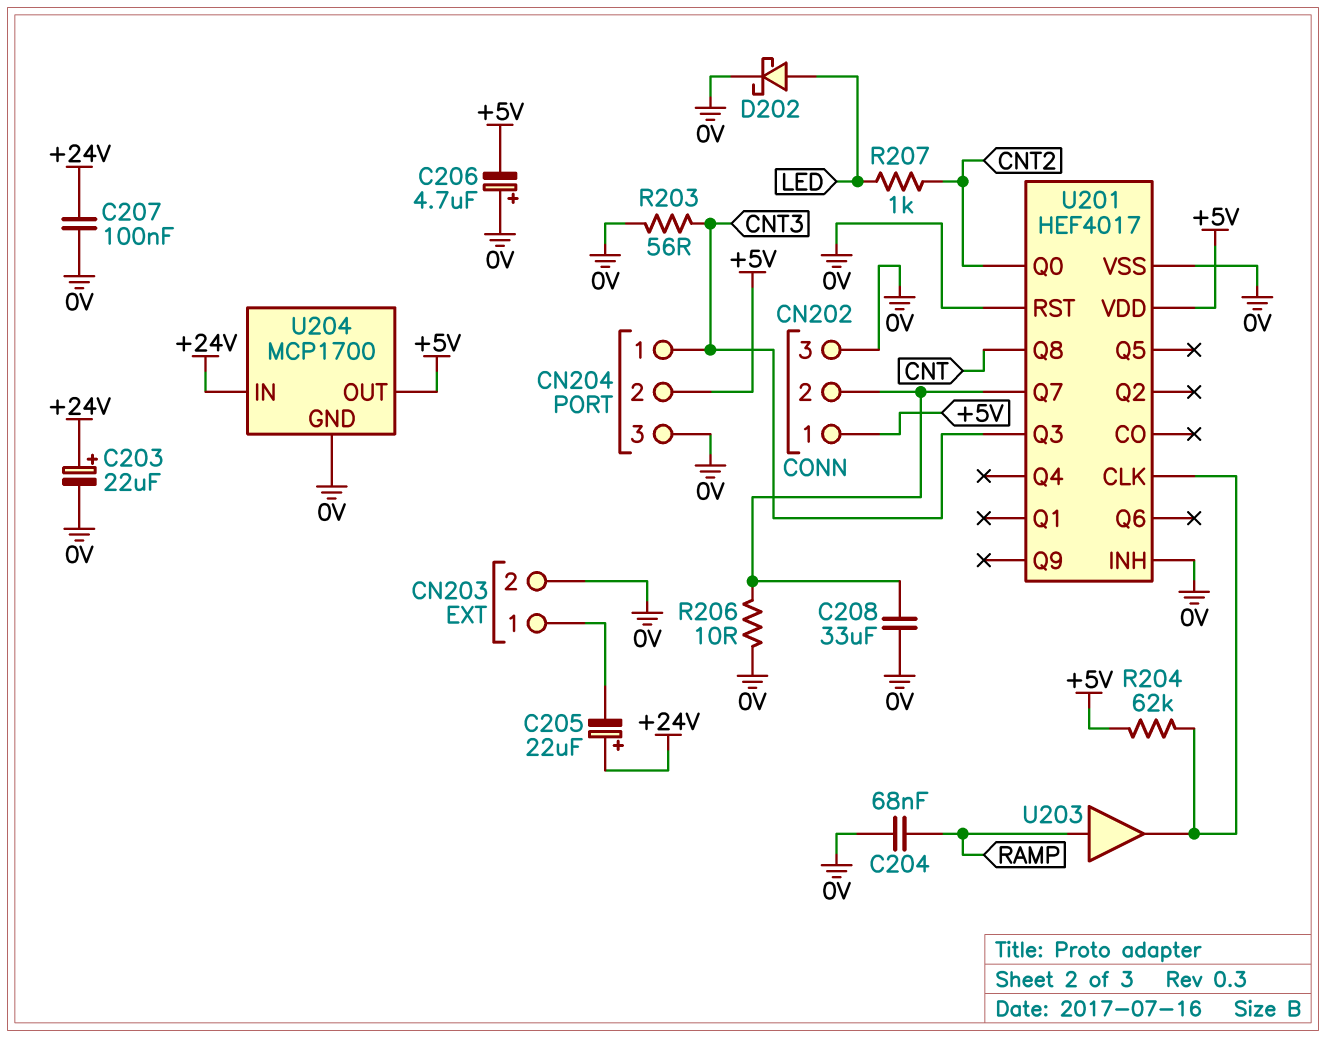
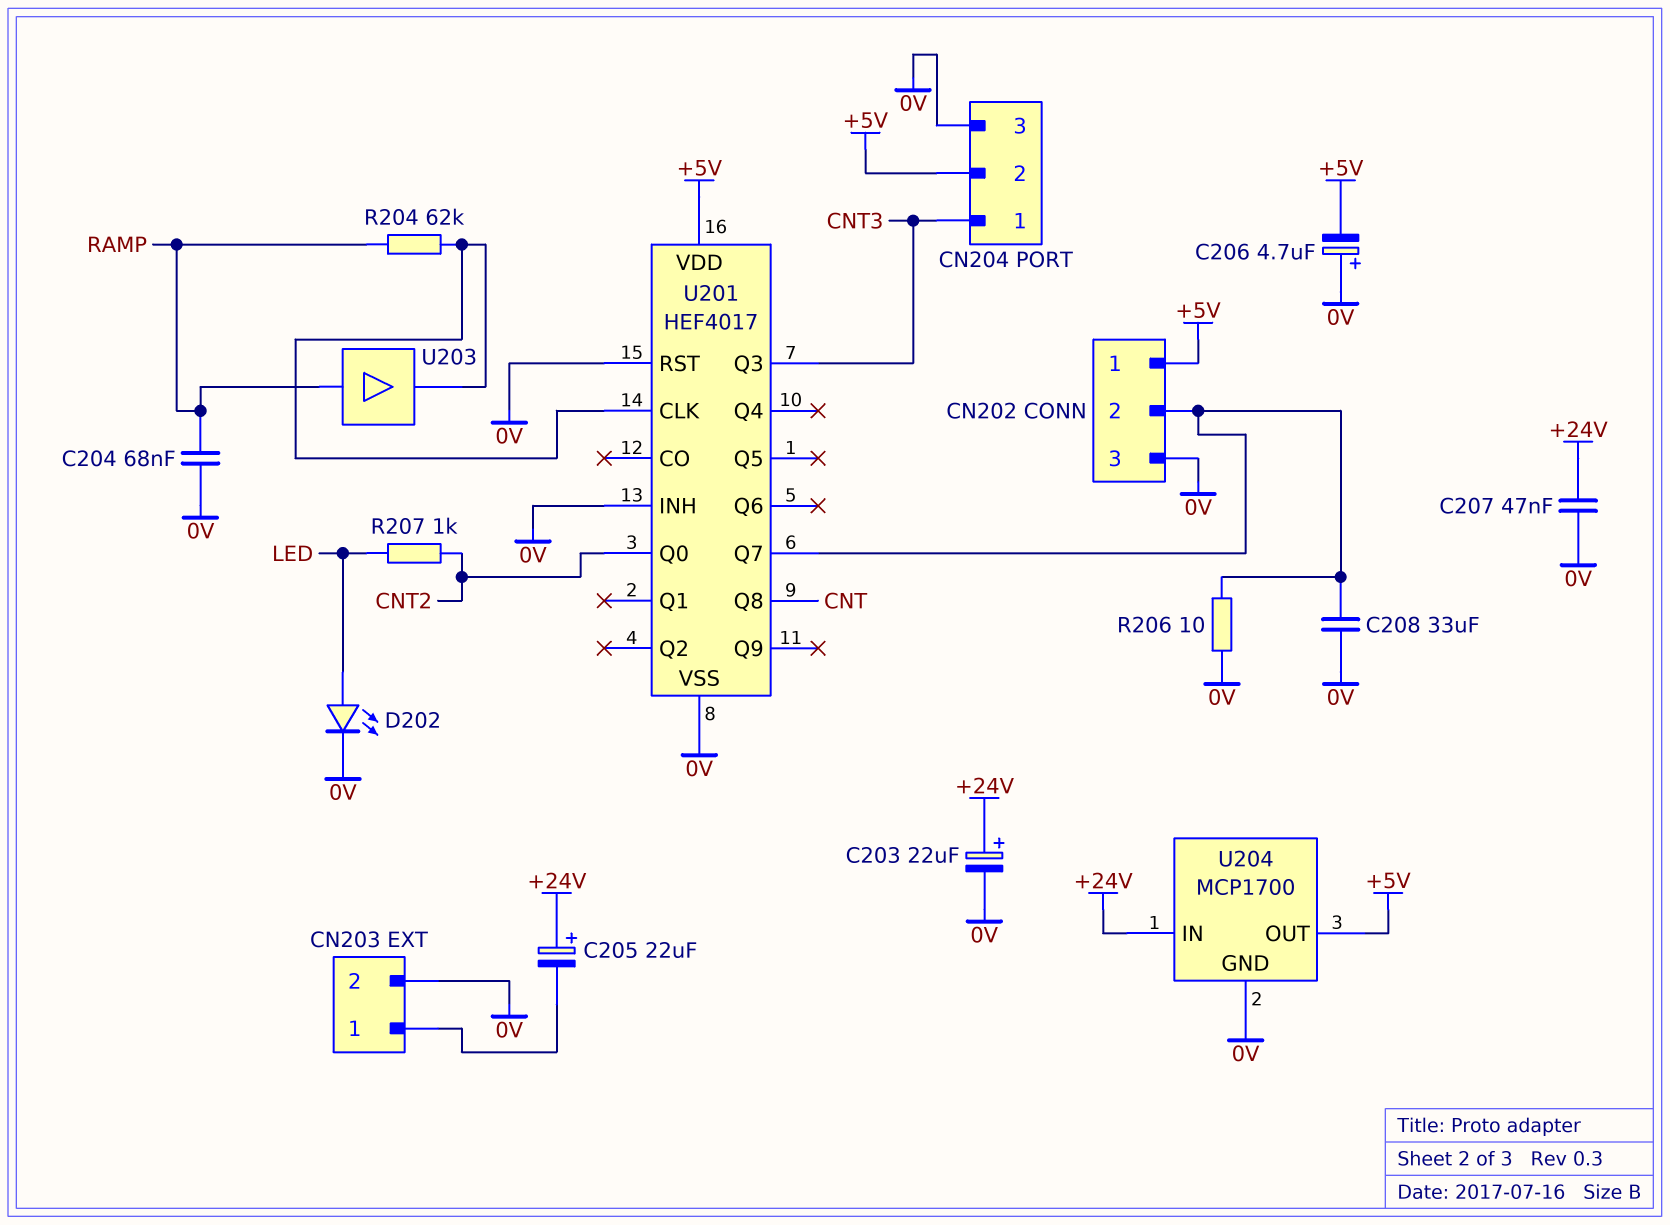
C207: 100nF (+24V, 0V) -> 47nF (+24V, 0V)
D202: schottky (A LED, K 0V) -> LED (A LED, K 0V)
R203: 56 (0V, CNT3) -> none
R204: 62k (+5V, U201/CLK) -> 62k (RAMP, U201/CLK)

